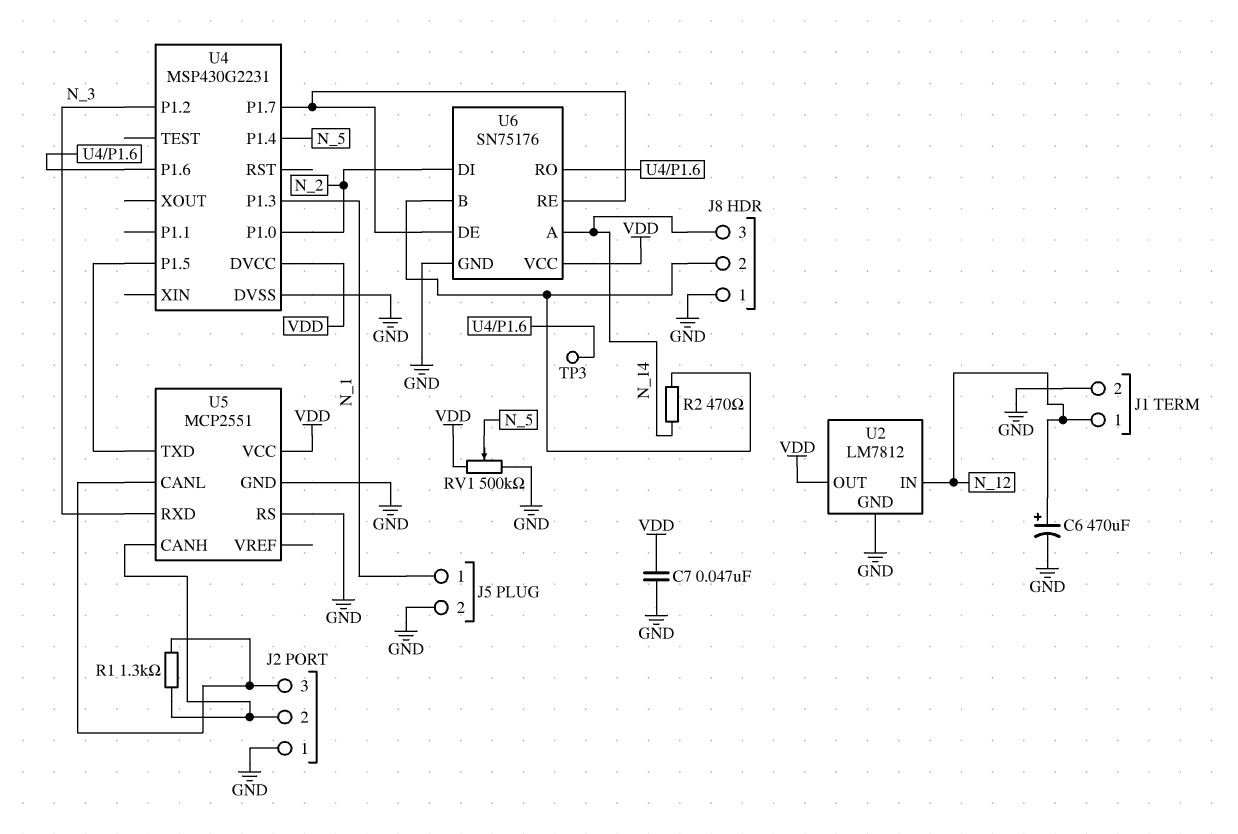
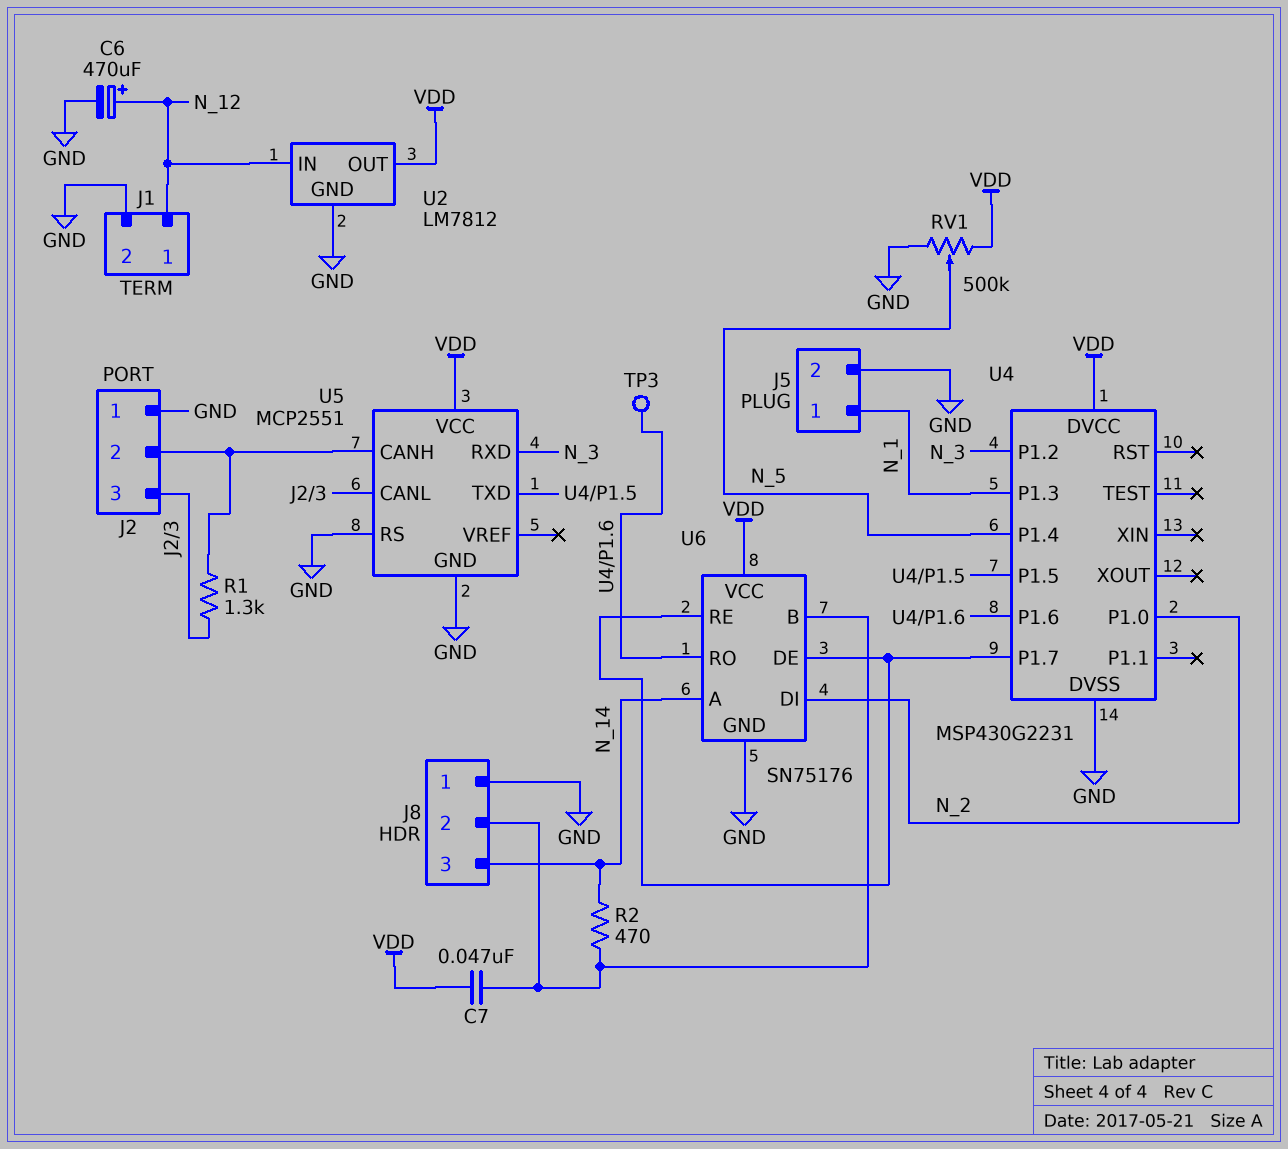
C7: 47nF (GND, VDD) -> 47nF (J8/2, VDD)

